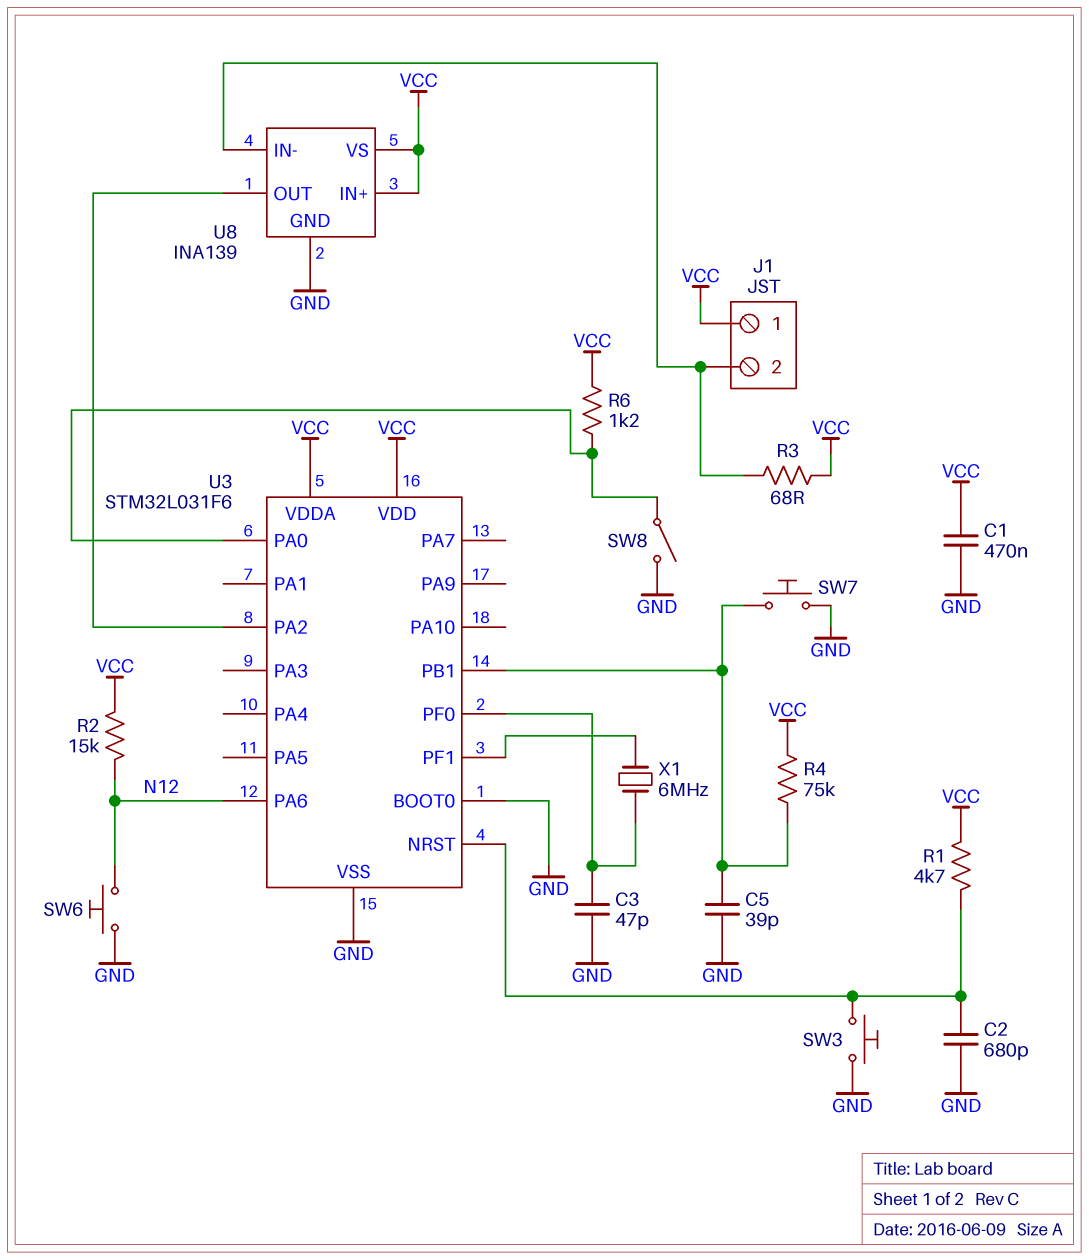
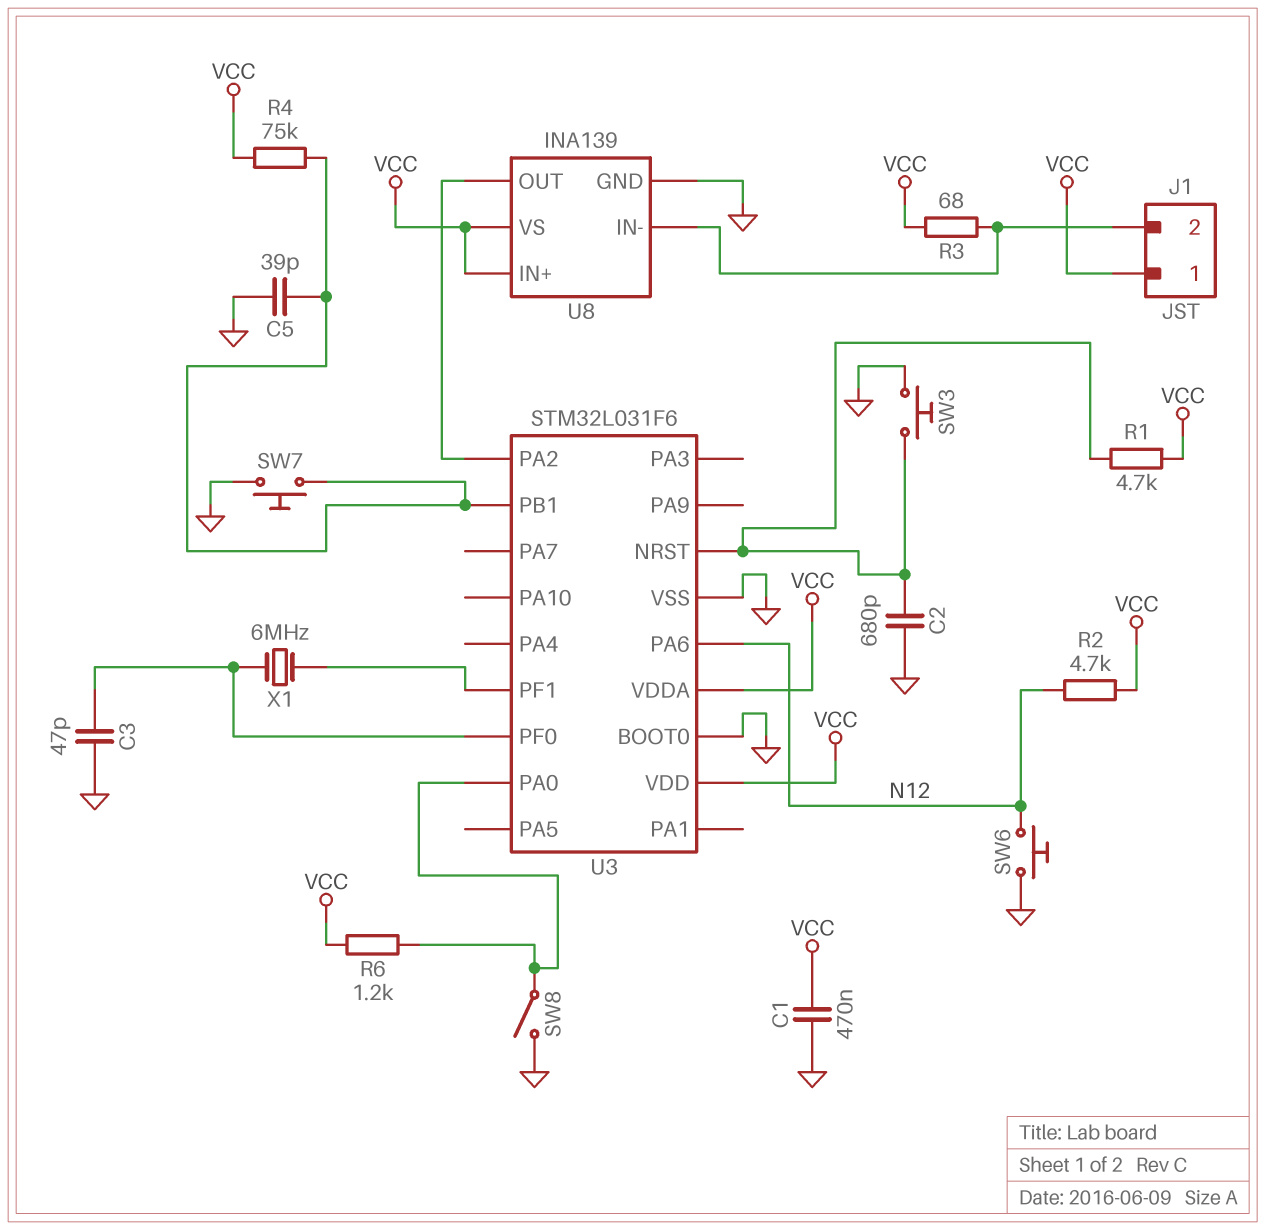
R2: 15k (N12, VCC) -> 4.7k (N12, VCC)

